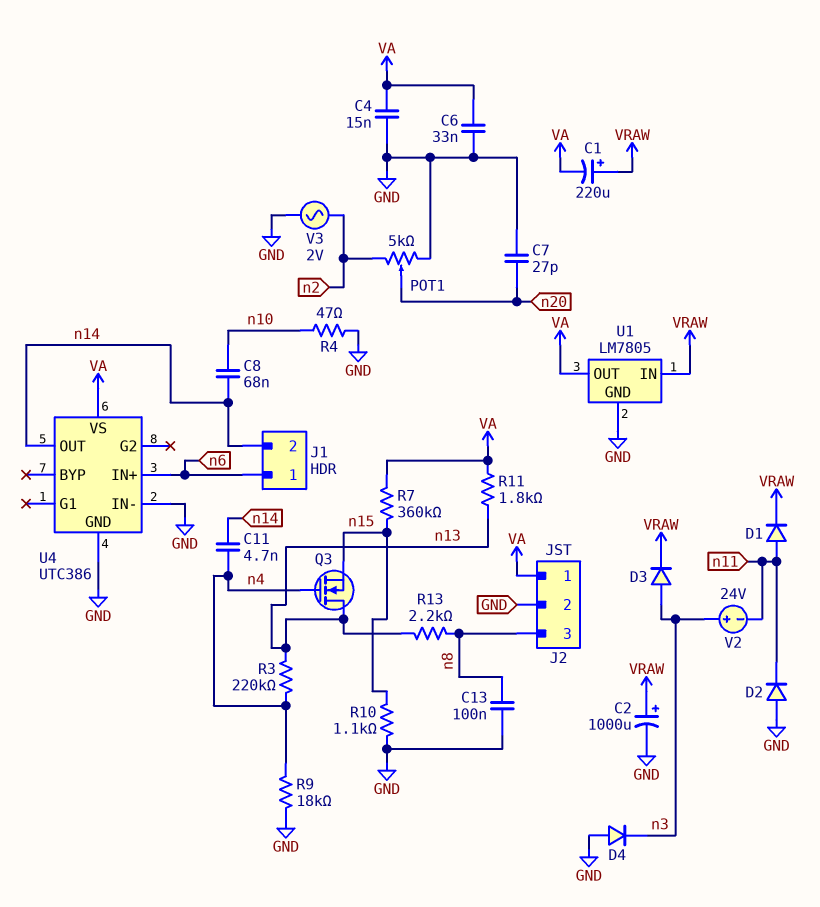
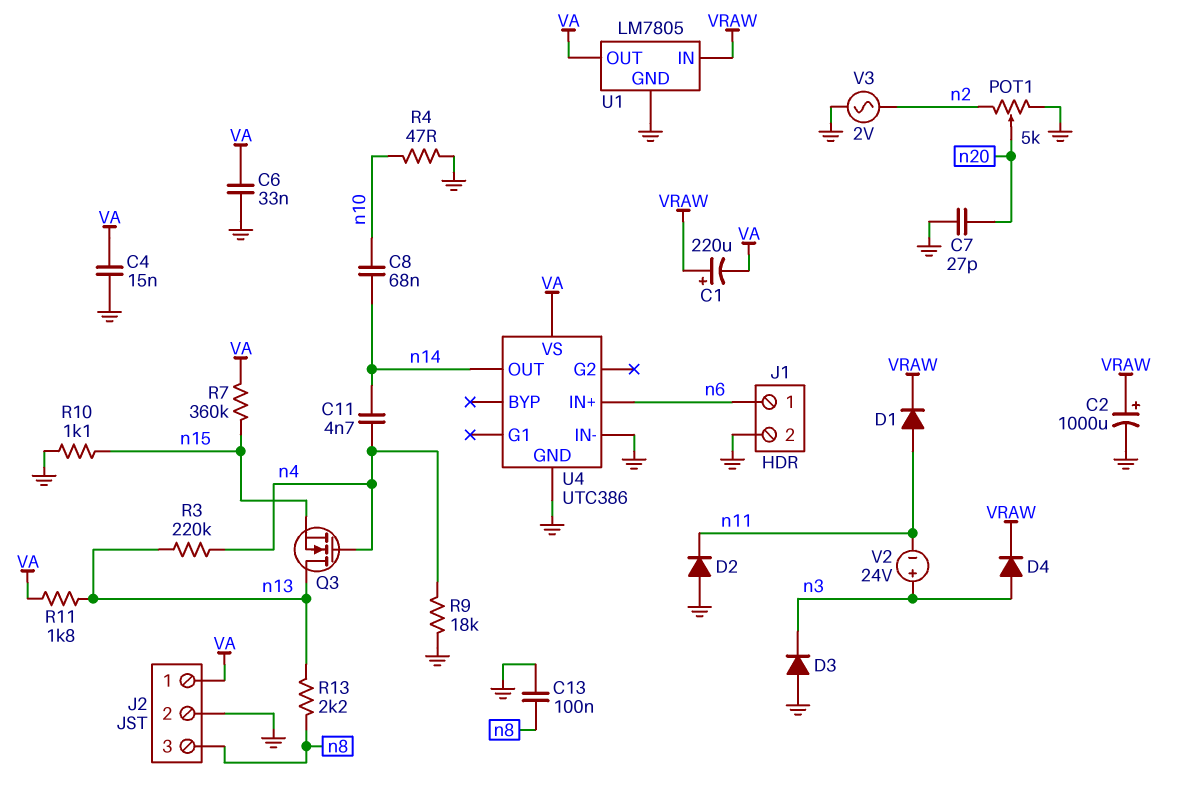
D3: diode (A n3, K VRAW) -> diode (A GND, K n3)
D4: diode (A GND, K n3) -> diode (A n3, K VRAW)
J1 pin 2: n14 -> GND

